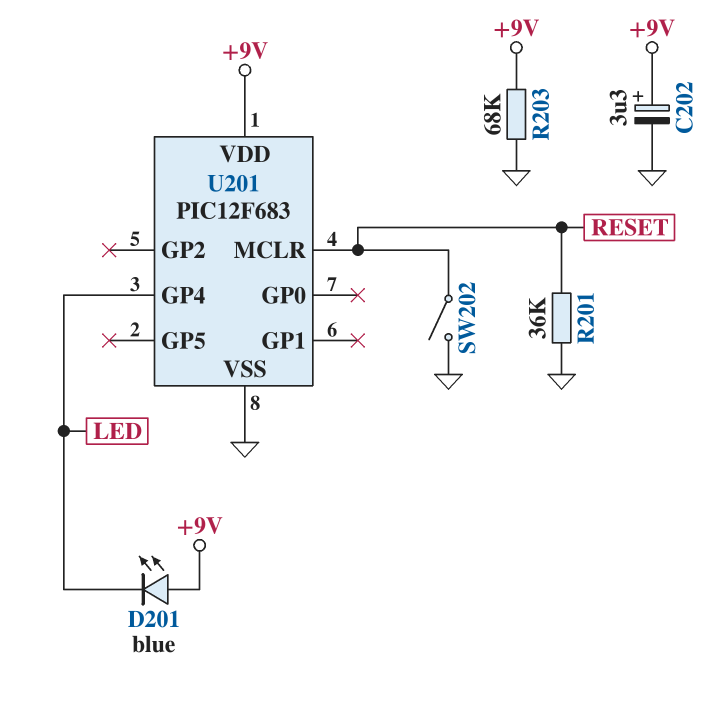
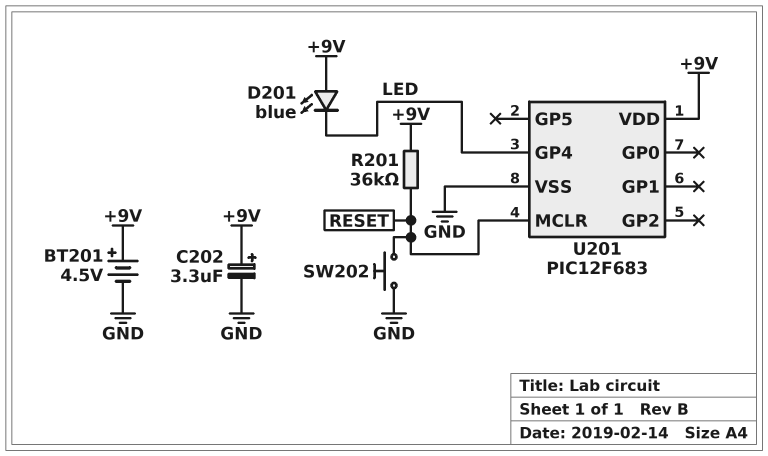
BT201: none -> 4.5V (plus +9V, minus GND)
R201: 36k (GND, RESET) -> 36k (+9V, RESET)
R203: 68k (+9V, GND) -> none
SW202: switch (GND, RESET) -> button (GND, RESET)

